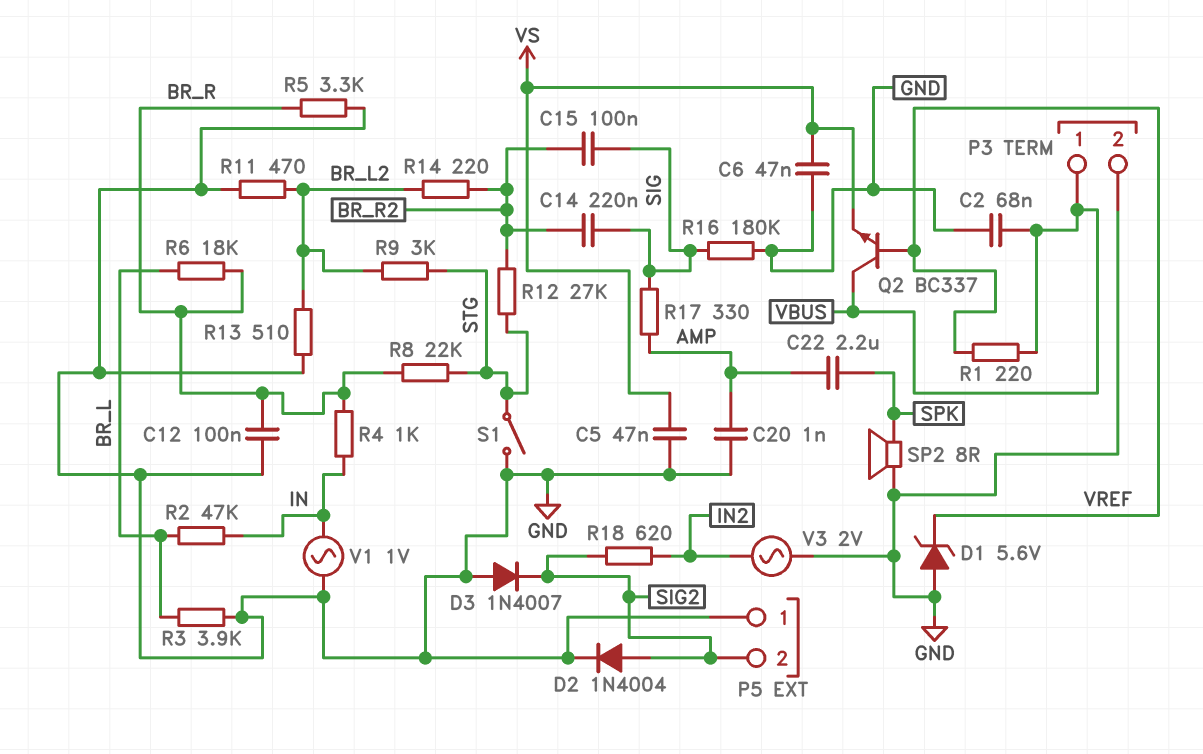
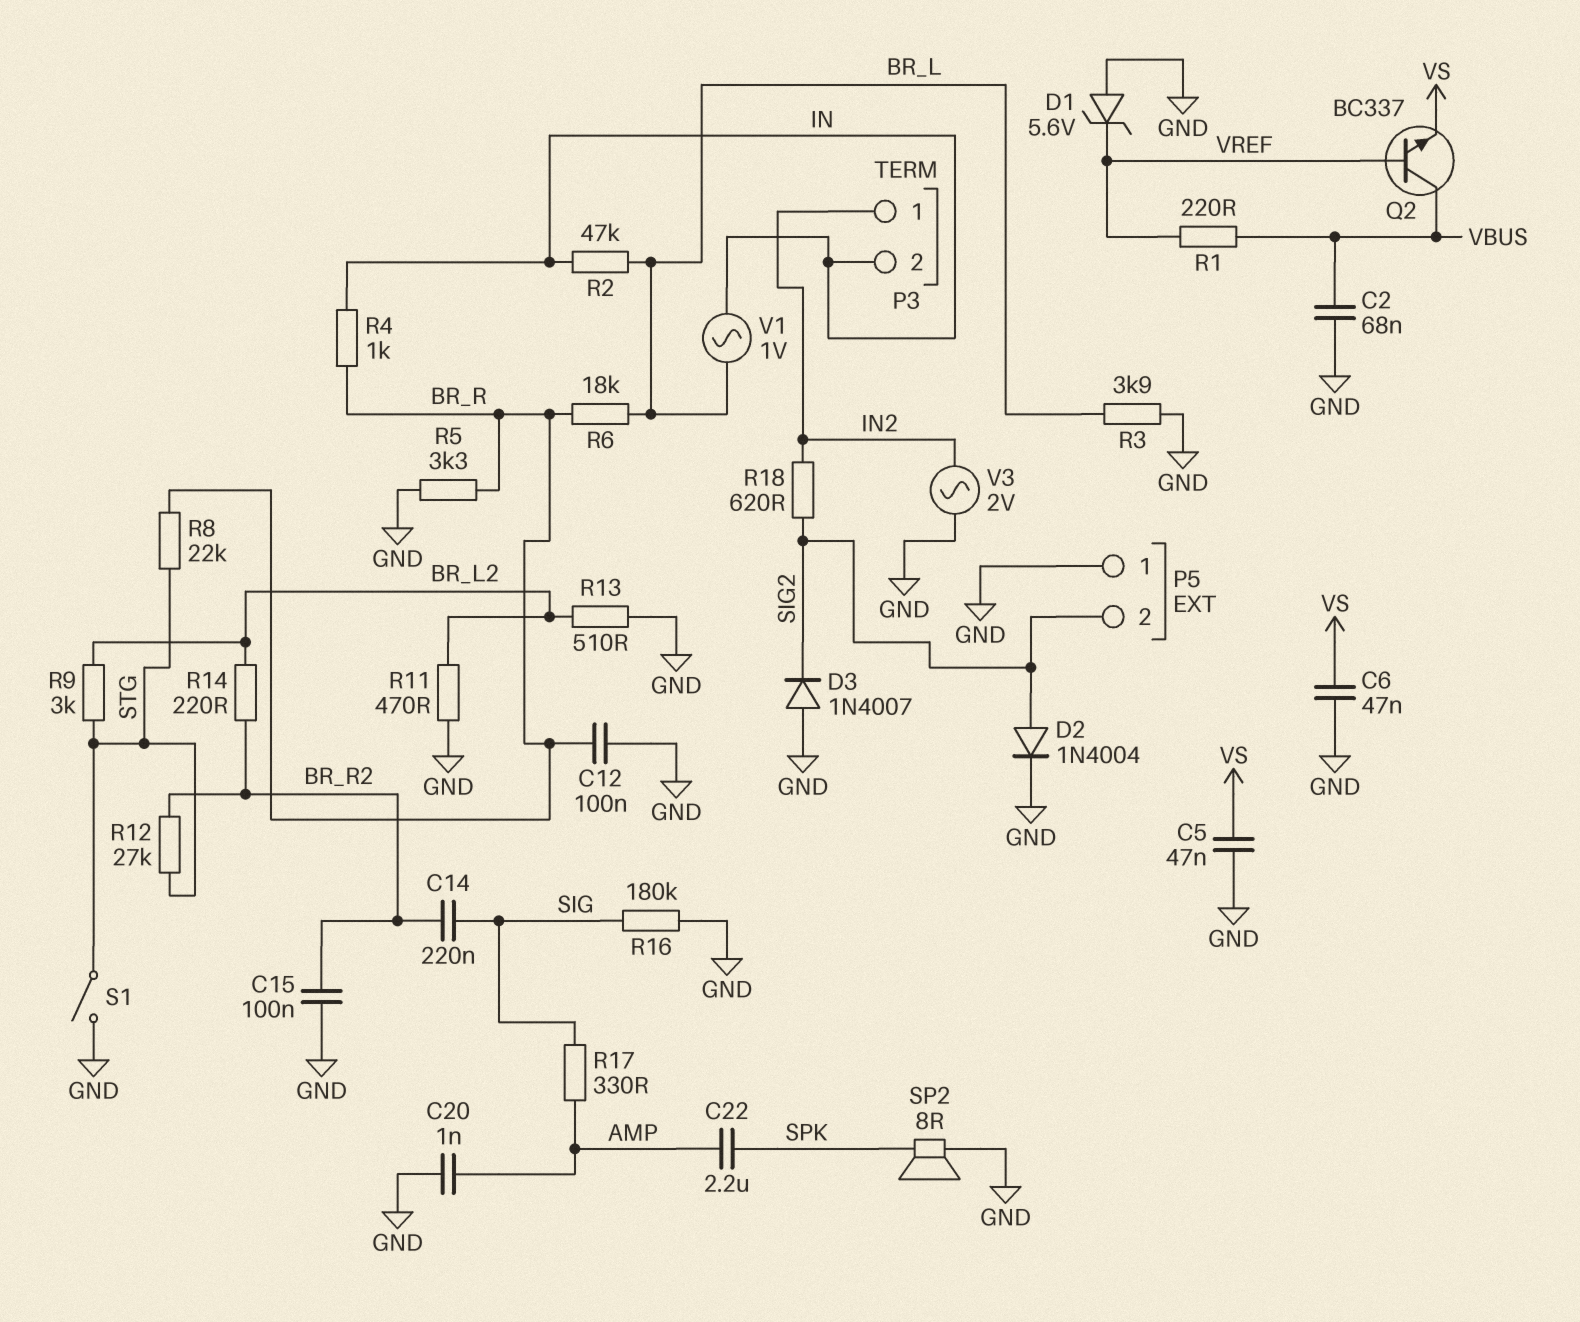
C15: 100nF (BR_R2, SIG) -> 100nF (BR_R2, GND)
P3 pin 1: VBUS -> IN2
P3 pin 2: GND -> IN
V1: AC 1V (GND, IN) -> AC 1V (BR_L, IN)

